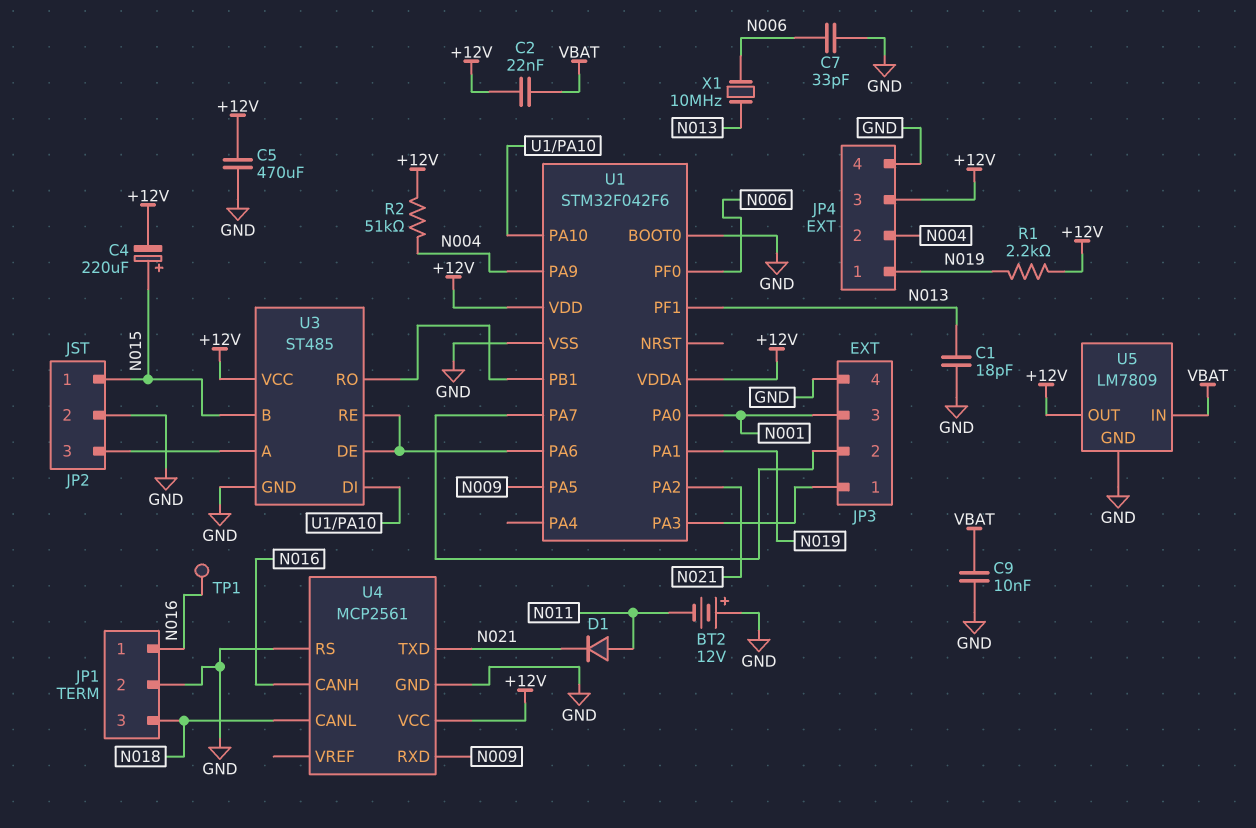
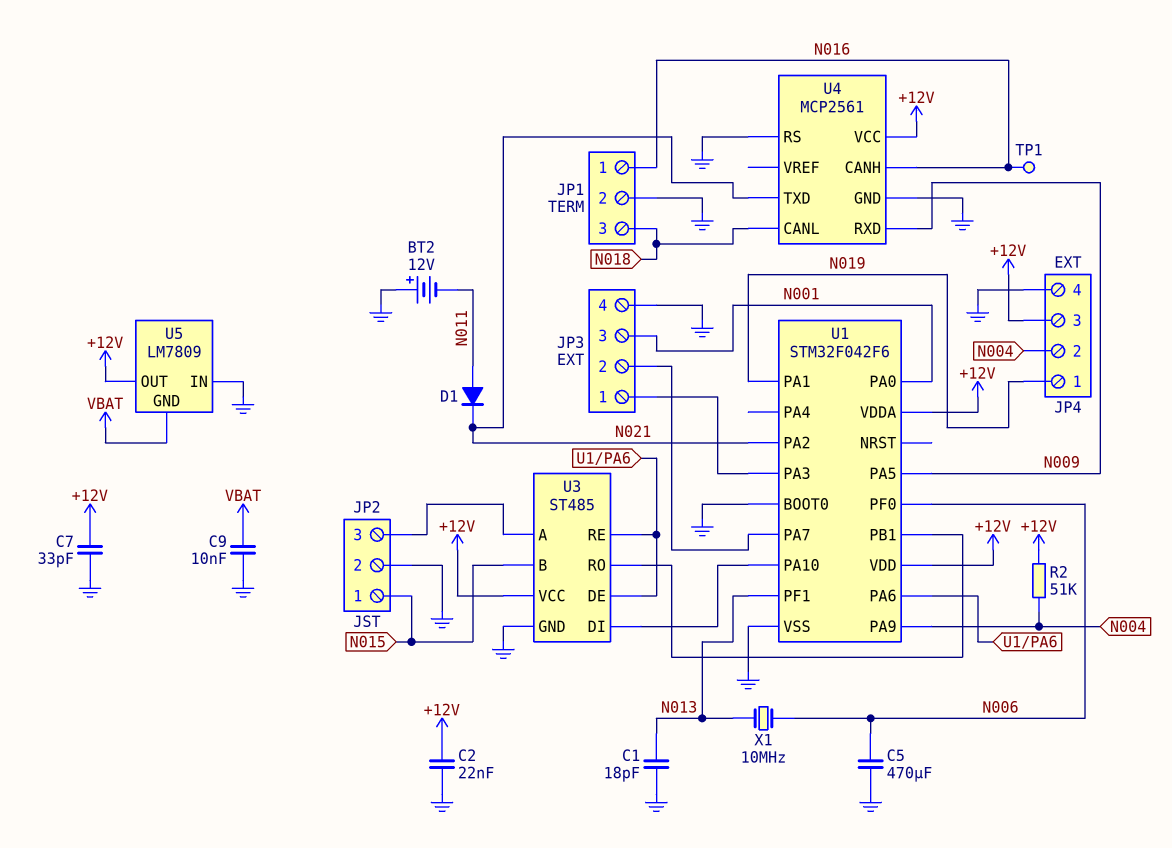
C2: 22nF (+12V, VBAT) -> 22nF (+12V, GND)
C4: 220uF (plus N015, minus +12V) -> none
C5: 470uF (+12V, GND) -> 470uF (GND, N006)
C7: 33pF (GND, N006) -> 33pF (+12V, GND)
R1: 2.2k (+12V, N019) -> none
U5 pin GND: GND -> VBAT
U5 pin IN: VBAT -> GND

